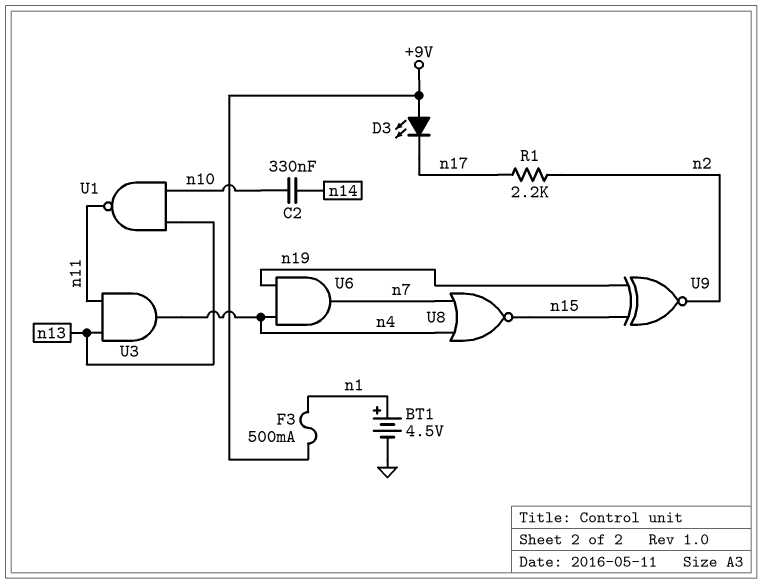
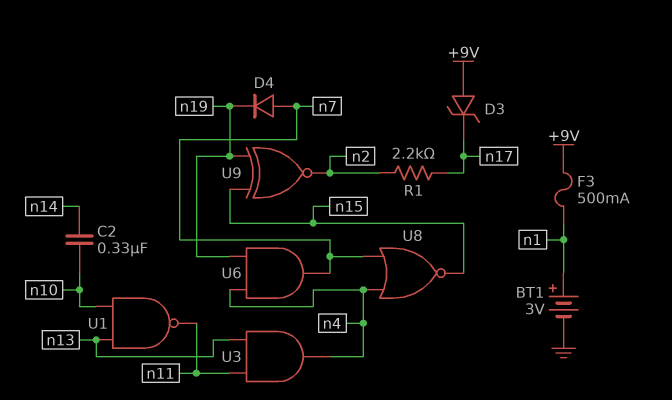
BT1: 4.5V (plus n1, minus GND) -> 3V (plus n1, minus GND)
D3: LED (A +9V, K n17) -> zener (A +9V, K n17)
D4: none -> diode (A n7, K n19)

